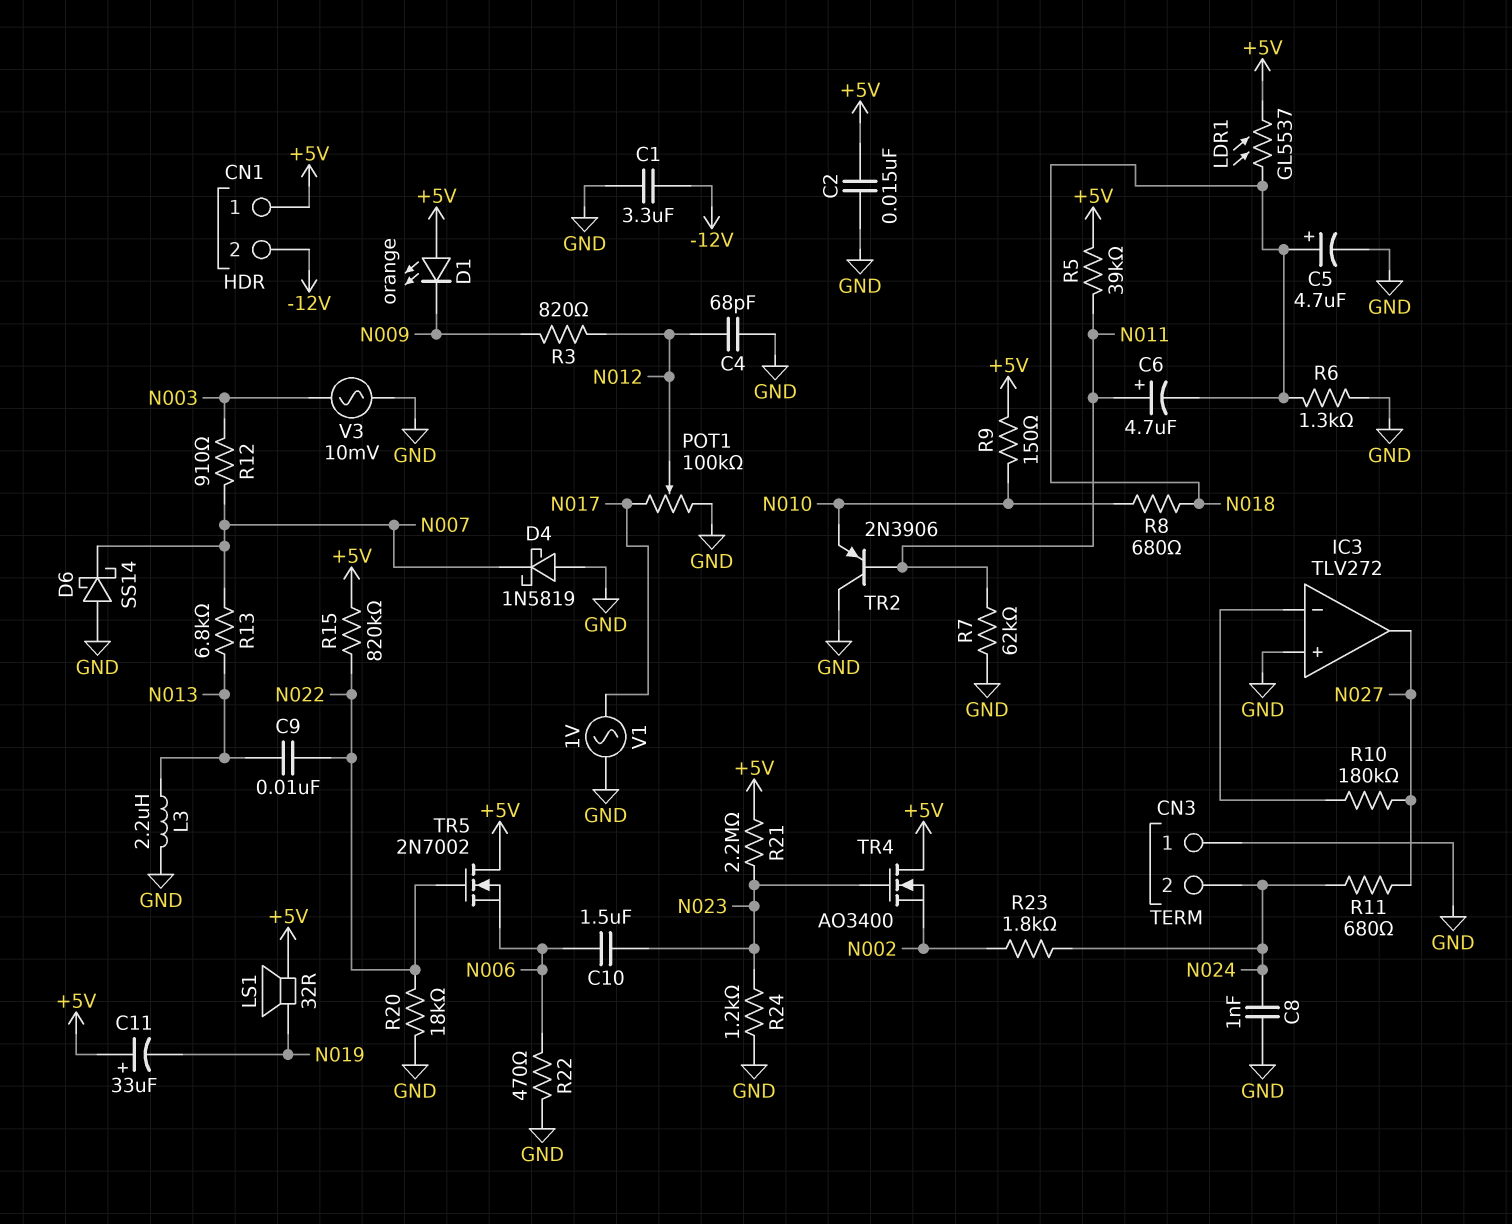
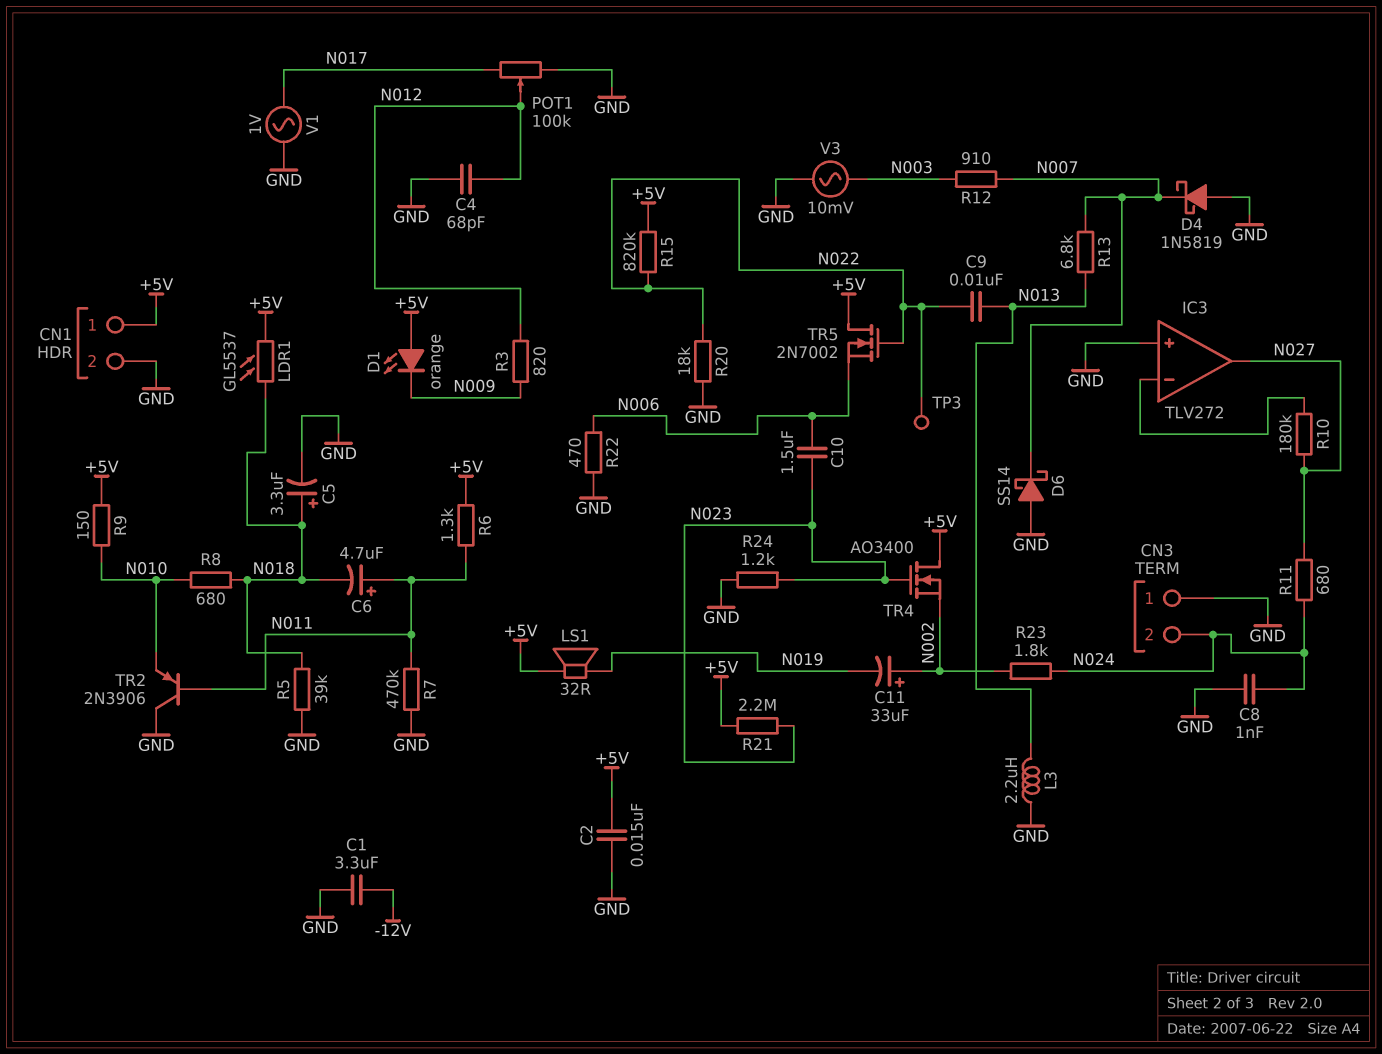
C5: 4.7uF (plus N018, minus GND) -> 3.3uF (plus N018, minus GND)
C11: 33uF (plus +5V, minus N019) -> 33uF (plus N002, minus N019)
CN1 pin 2: -12V -> GND
R5: 39k (+5V, N011) -> 39k (GND, N018)
R6: 1.3k (GND, N018) -> 1.3k (+5V, N011)
R7: 62k (GND, N011) -> 470k (GND, N011)
TP3: none -> test point (N022)

